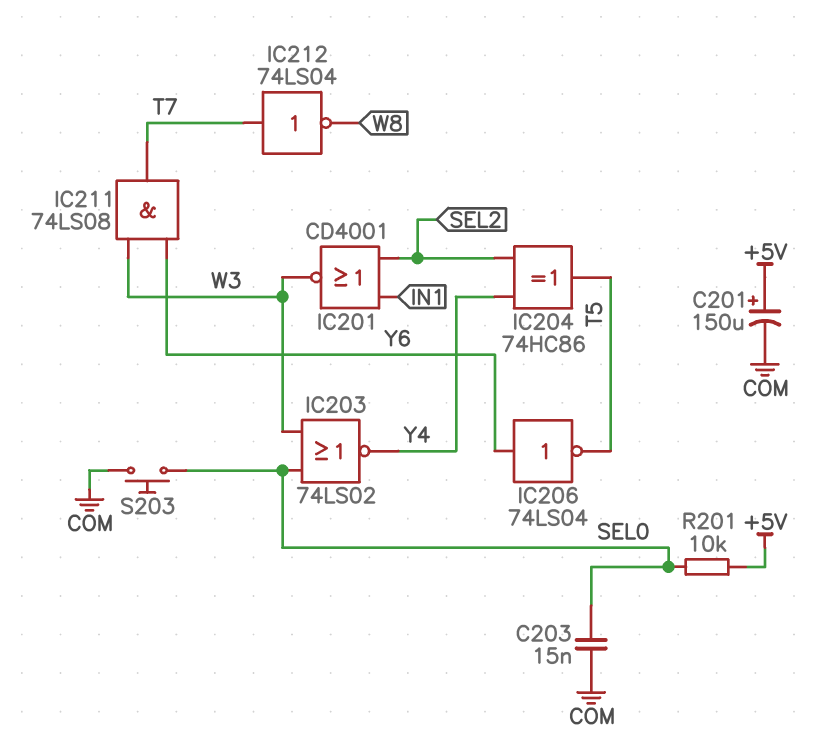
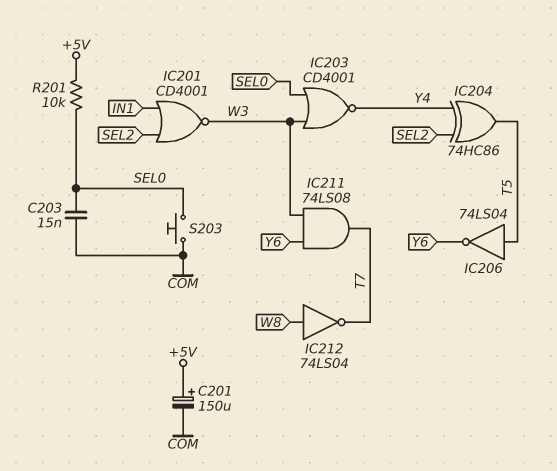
IC203: NOR 74LS02 (in SEL0, in W3, out Y4) -> NOR CD4001 (in SEL0, in W3, out Y4)
IC206: NOT 74LS04 (in Y6, out T5) -> NOT 74LS04 (in T5, out Y6)
IC212: NOT 74LS04 (in T7, out W8) -> NOT 74LS04 (in W8, out T7)

